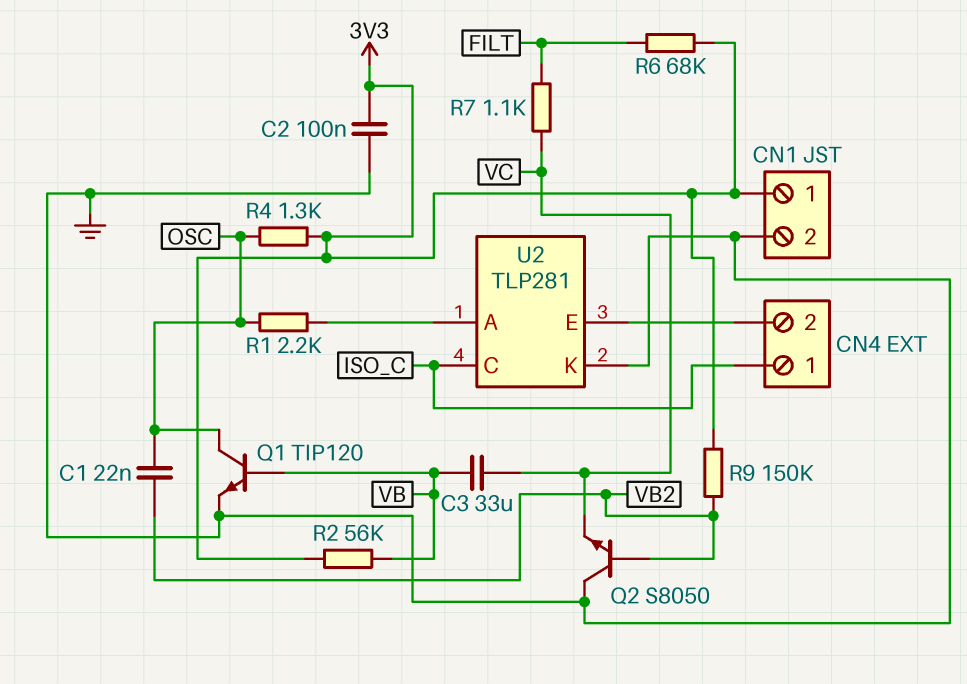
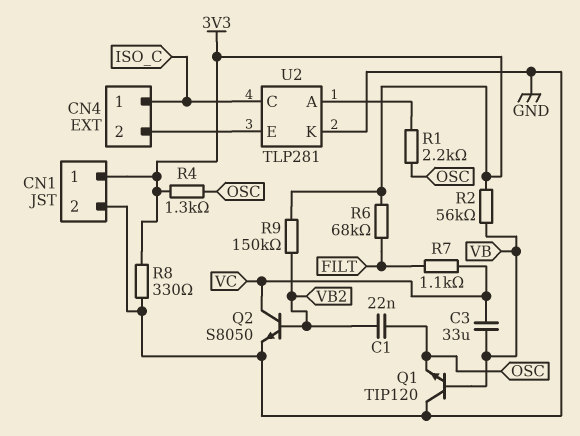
C2: 100nF (3V3, GND) -> none
Q1: NPN TIP120 (B VB, C OSC, E GND) -> NPN TIP120 (B VB, C GND, E OSC)
Q2: NPN S8050 (B VB2, C GND, E VC) -> NPN S8050 (B VB2, C VC, E GND)
R8: none -> 330 (3V3, GND)

